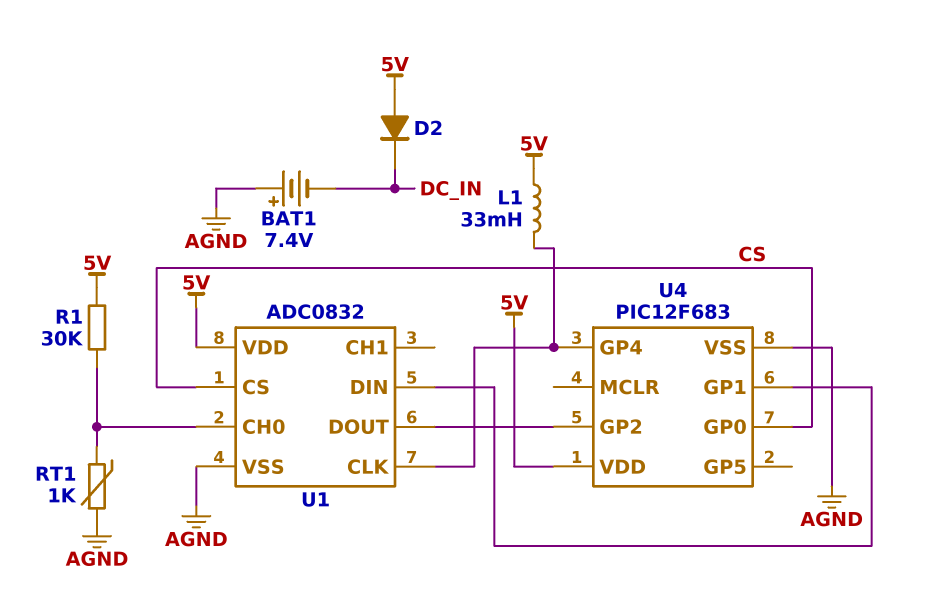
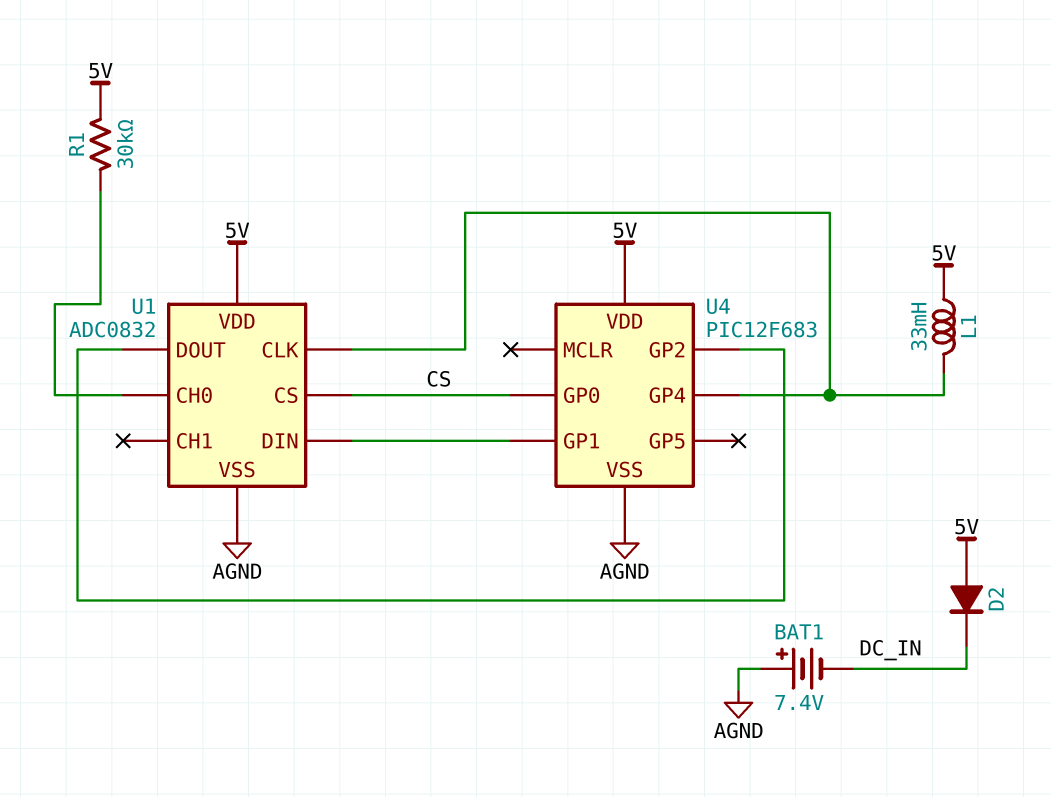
RT1: 1k (AGND, U1/CH0) -> none

